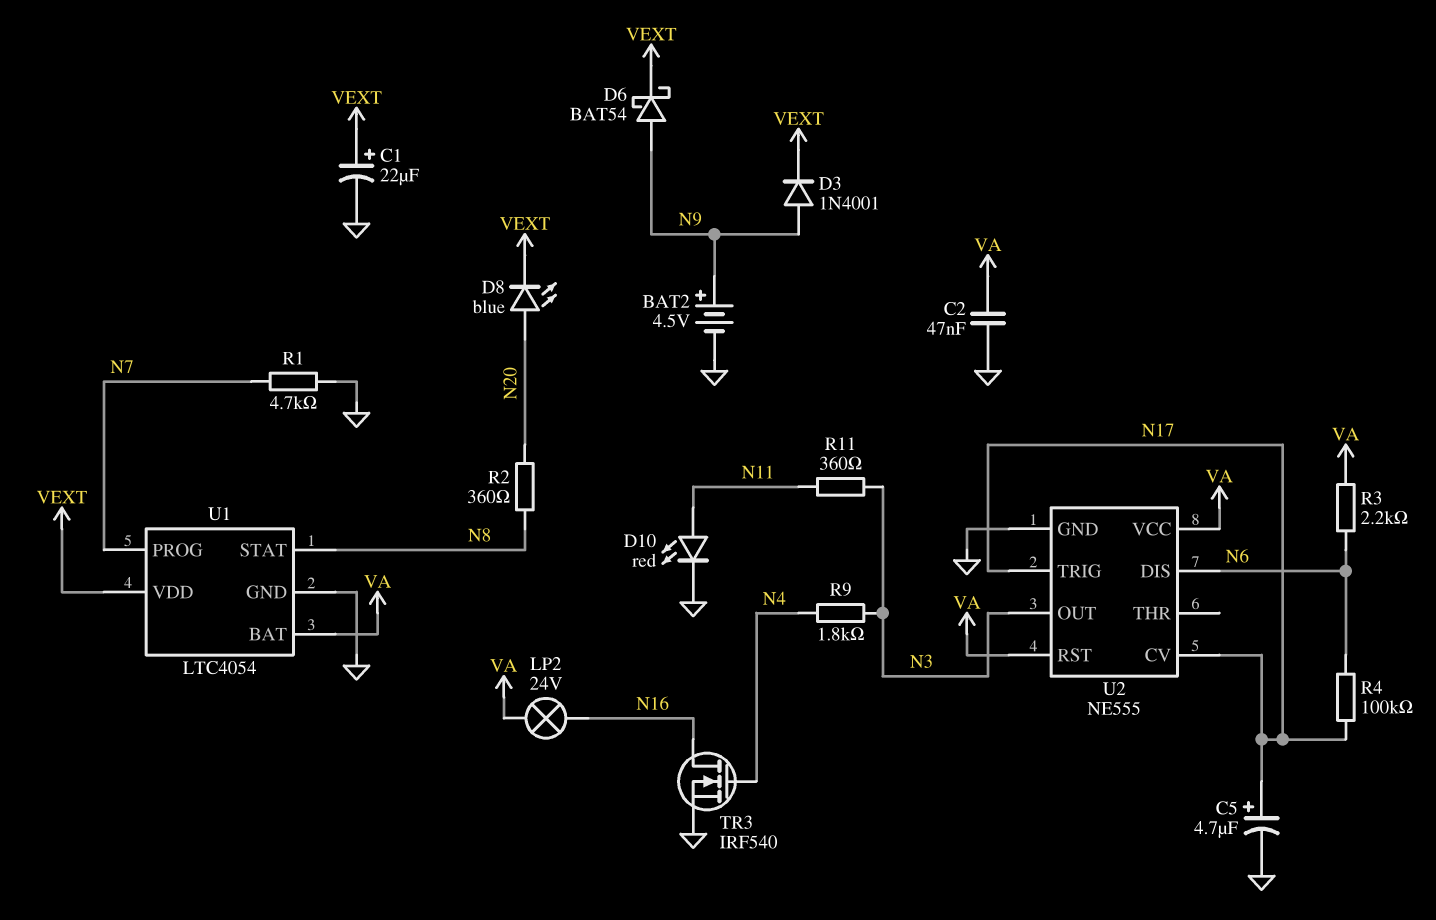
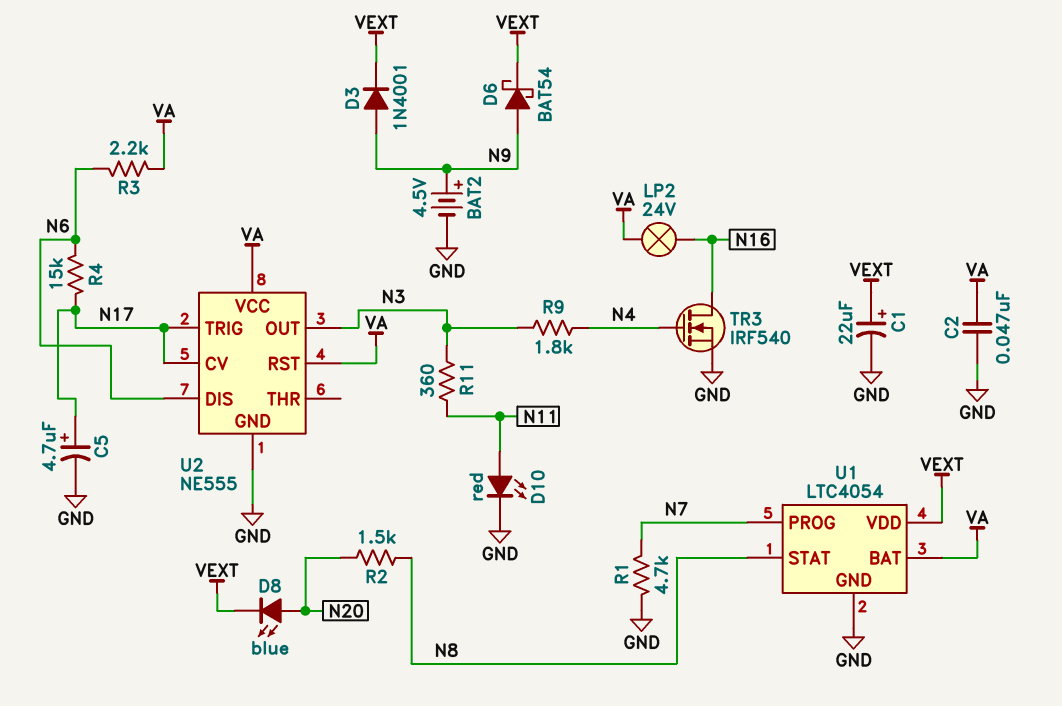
R2: 360 (N8, N20) -> 1.5k (N8, N20)
R4: 100k (N6, N17) -> 15k (N6, N17)

